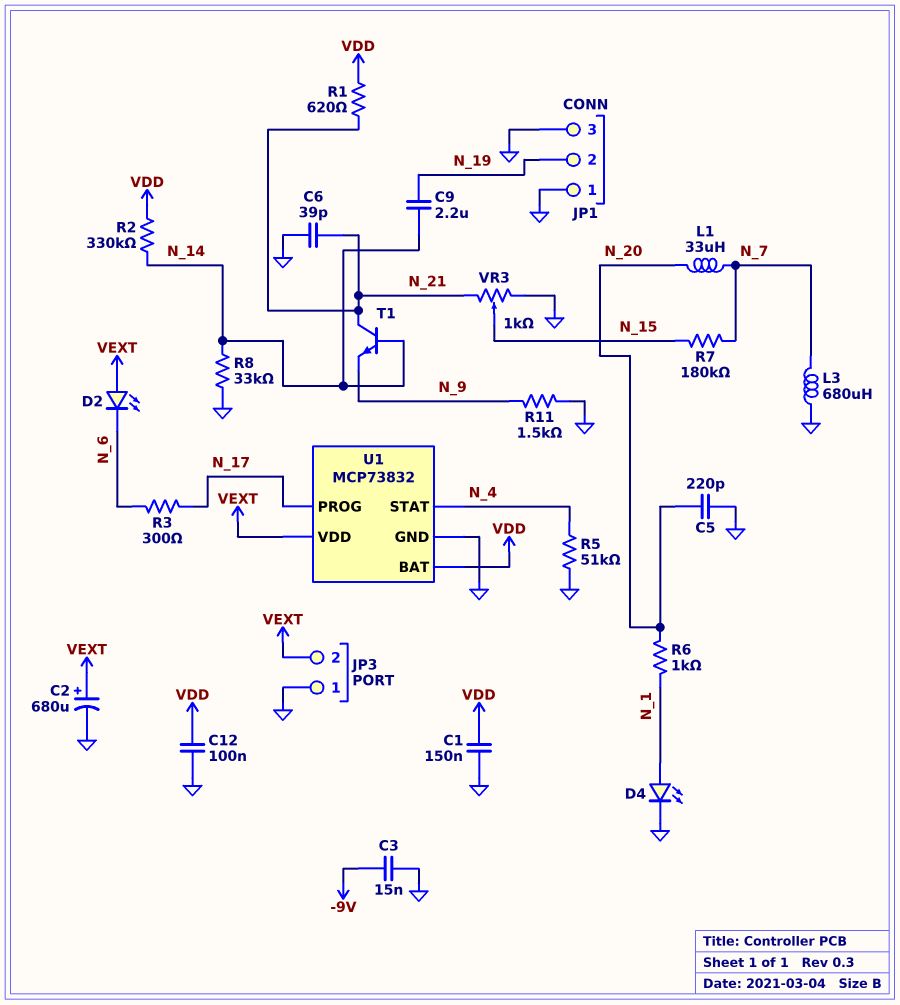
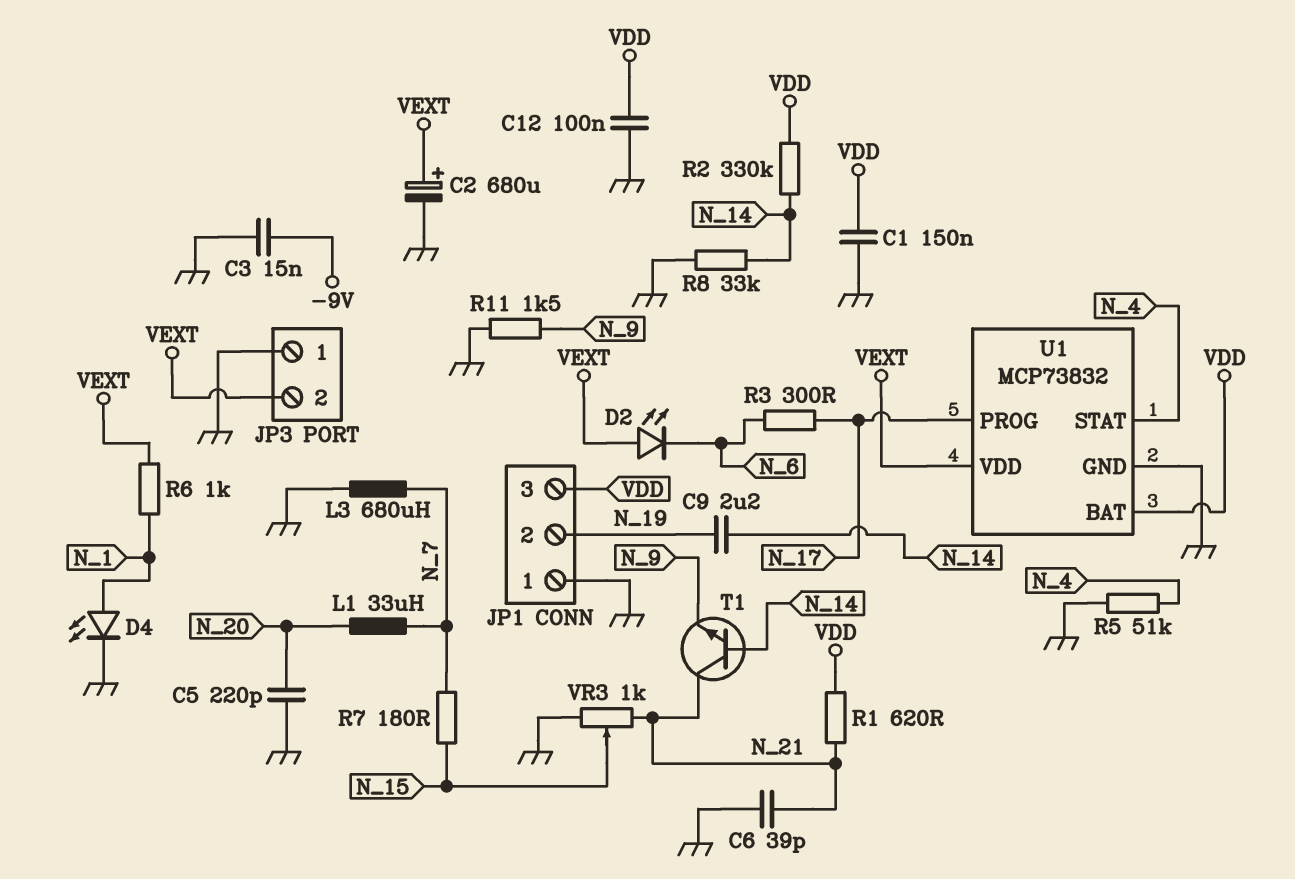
JP1 pin 3: GND -> VDD
R6: 1k (N_1, N_20) -> 1k (N_1, VEXT)
R7: 180k (N_7, N_15) -> 180 (N_7, N_15)

